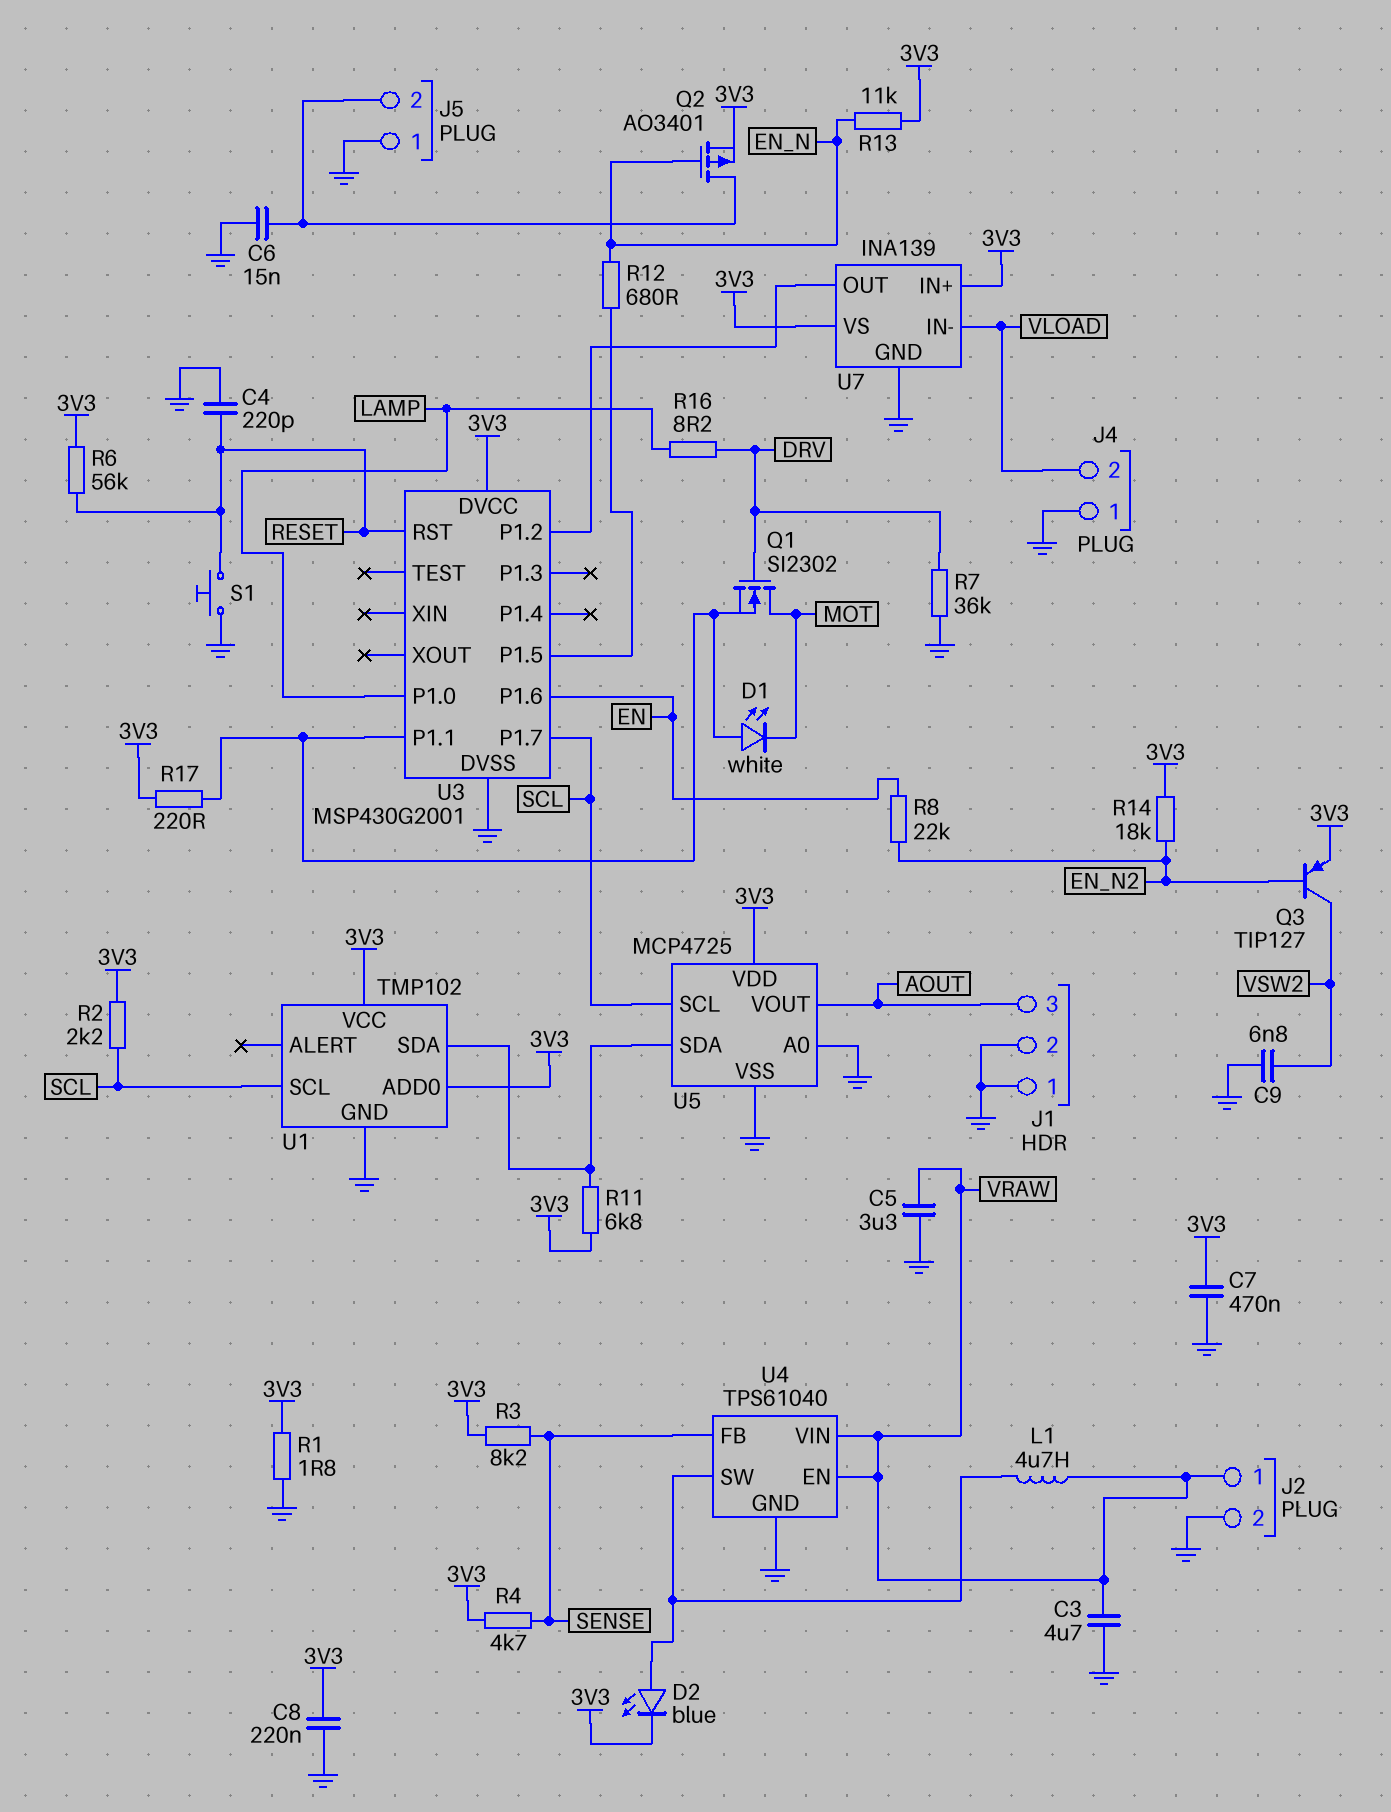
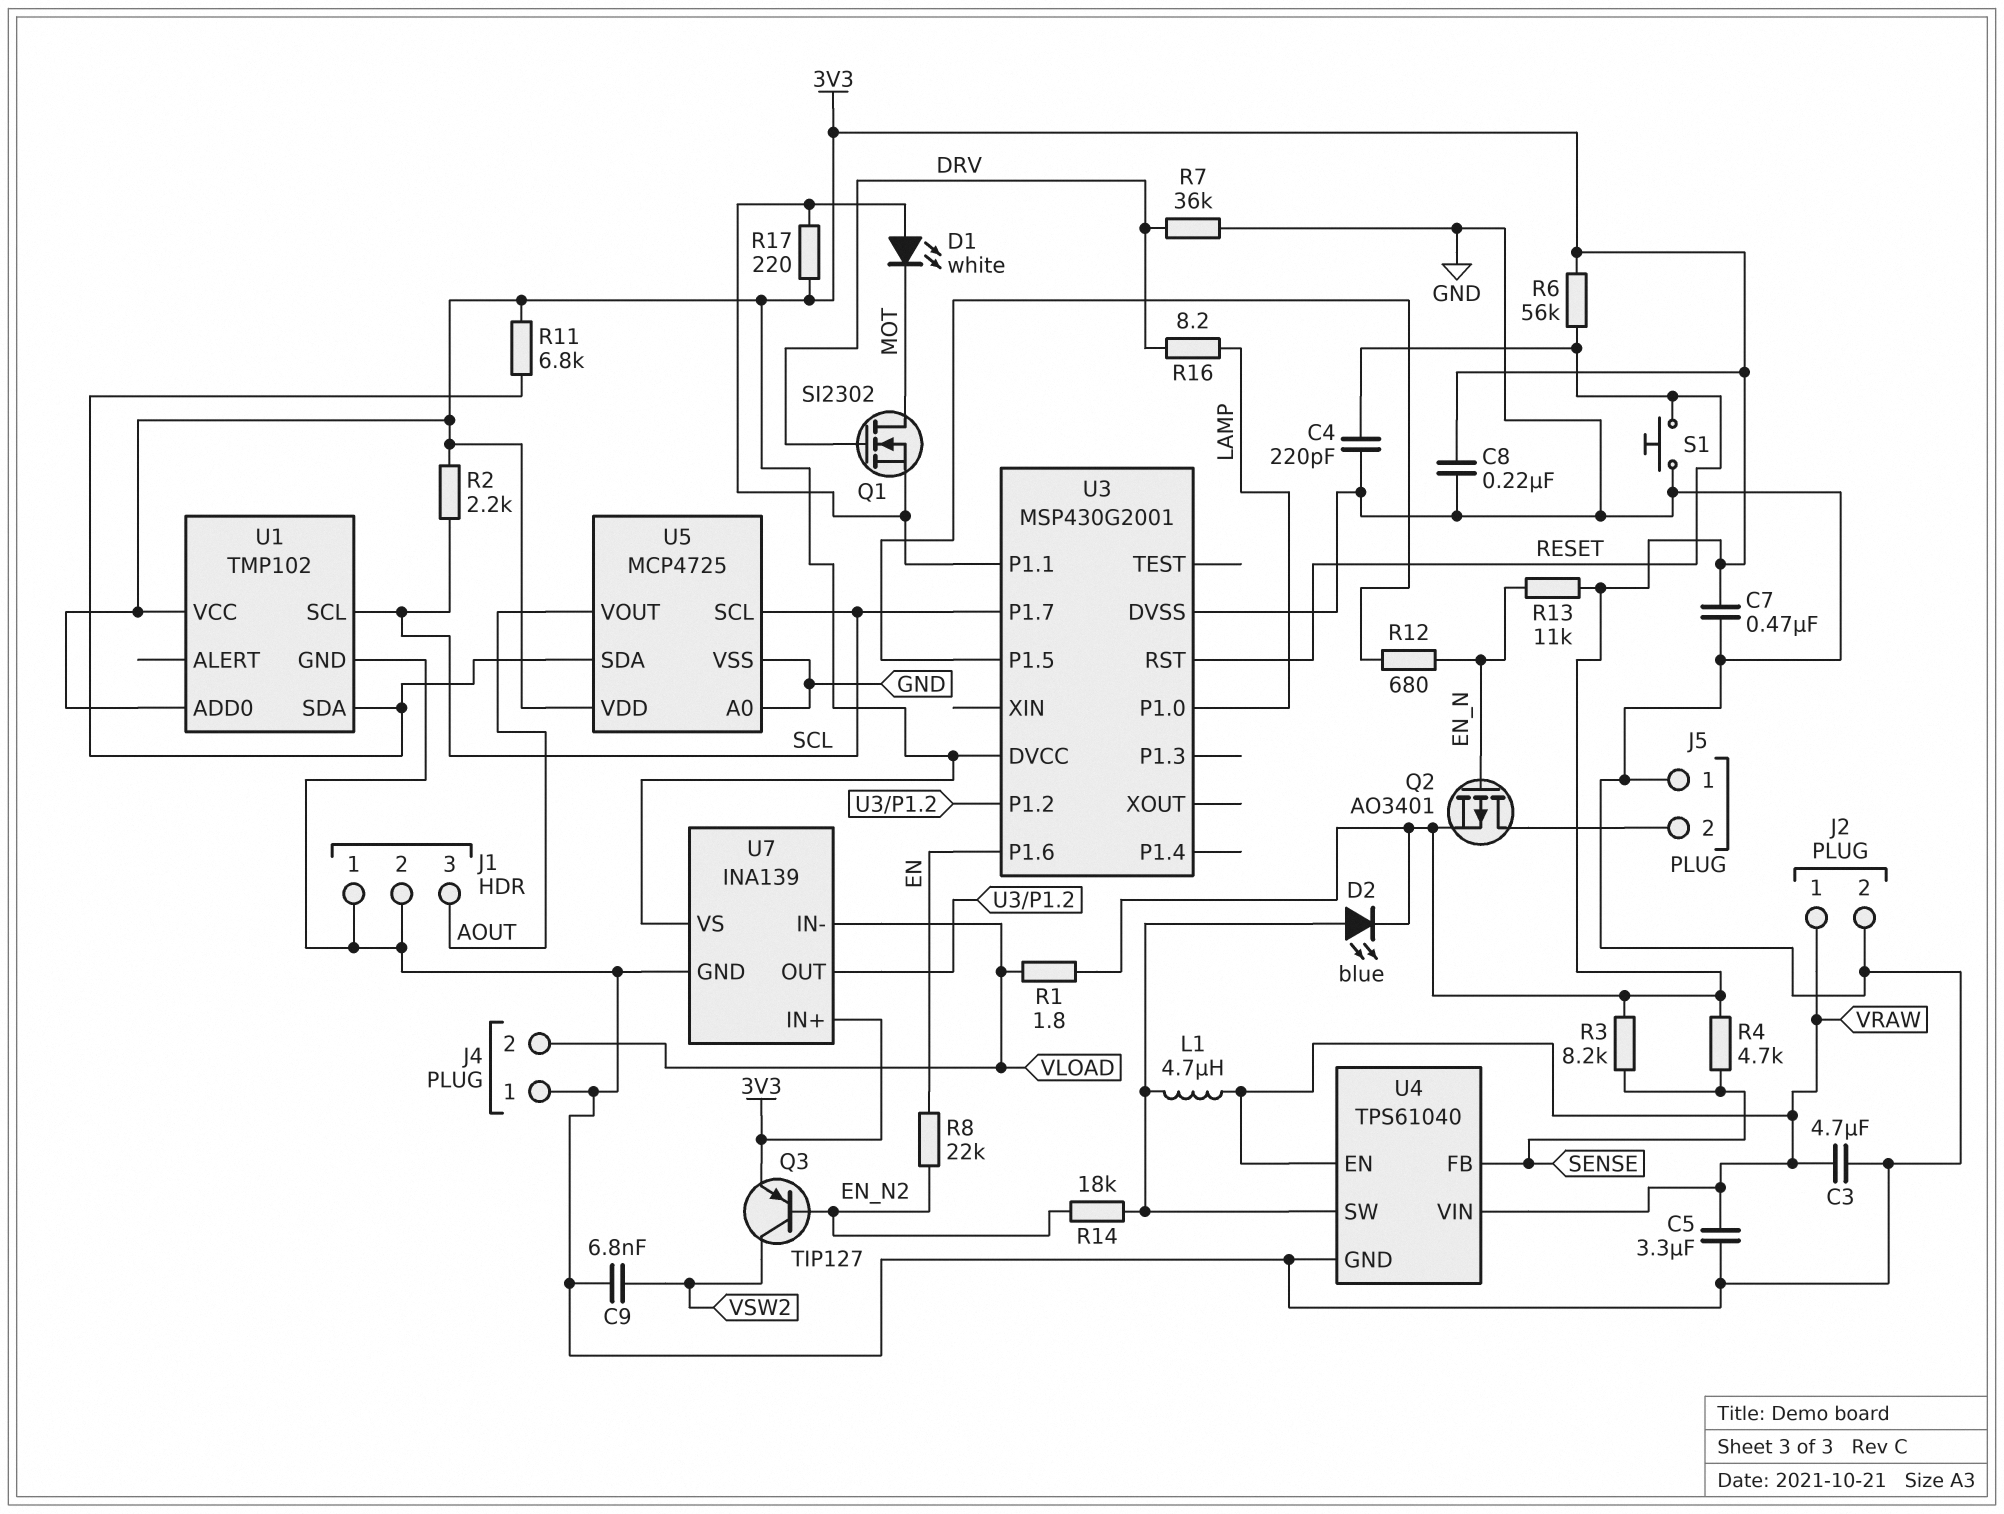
C6: 15nF (GND, J5/2) -> none
R1: 1.8 (3V3, GND) -> 1.8 (3V3, VLOAD)
R14: 18k (3V3, EN_N2) -> 18k (EN_N2, U4/SW)

